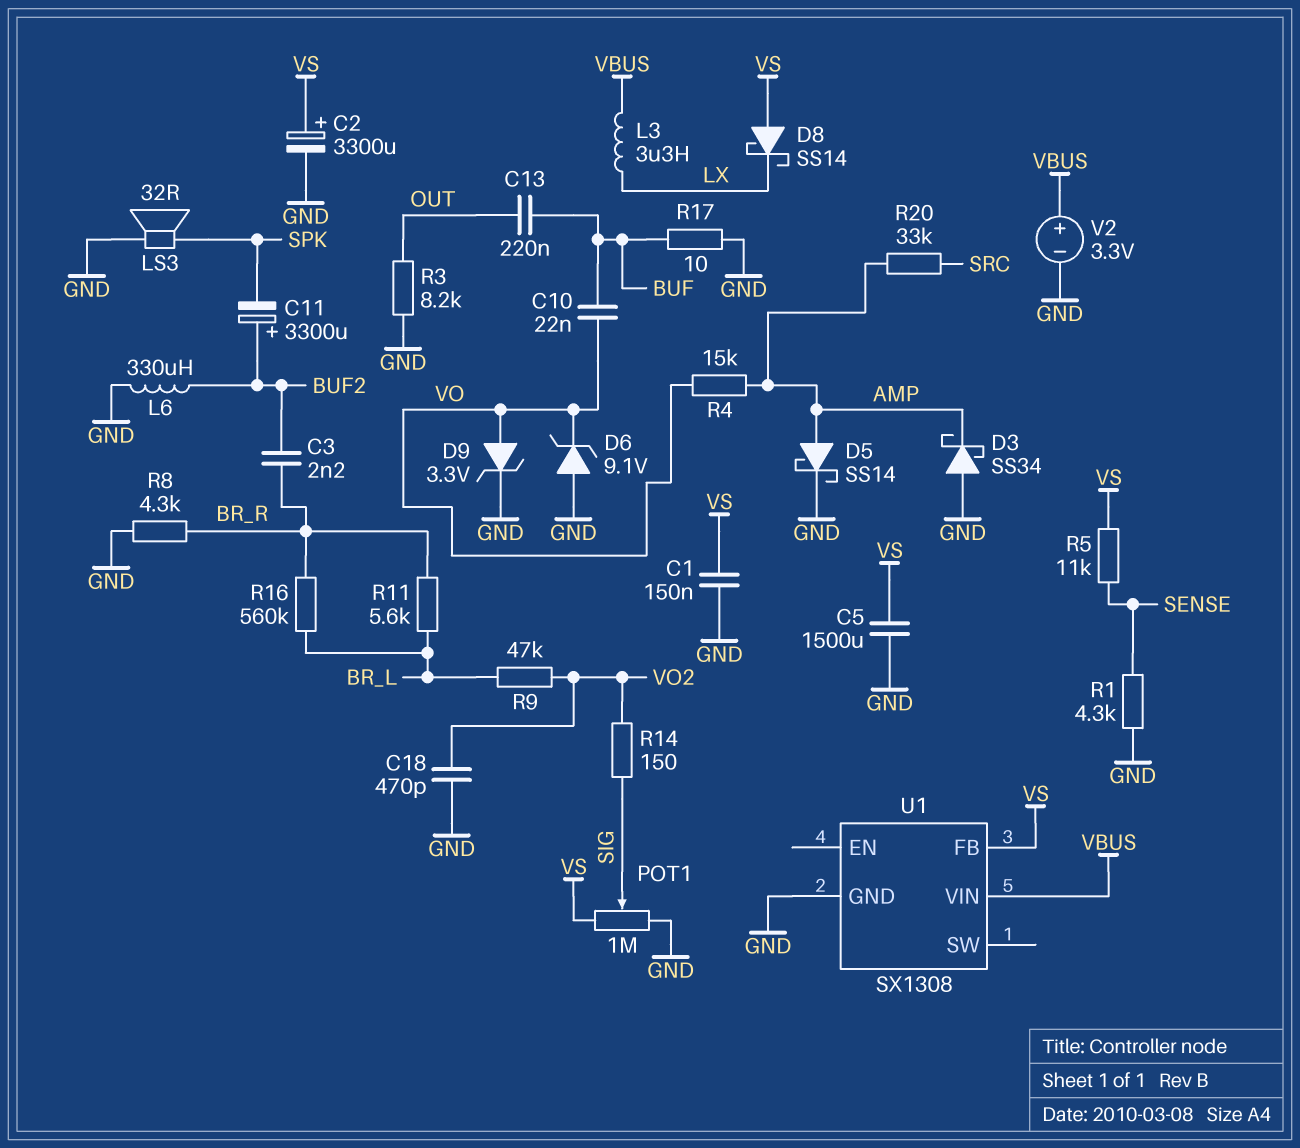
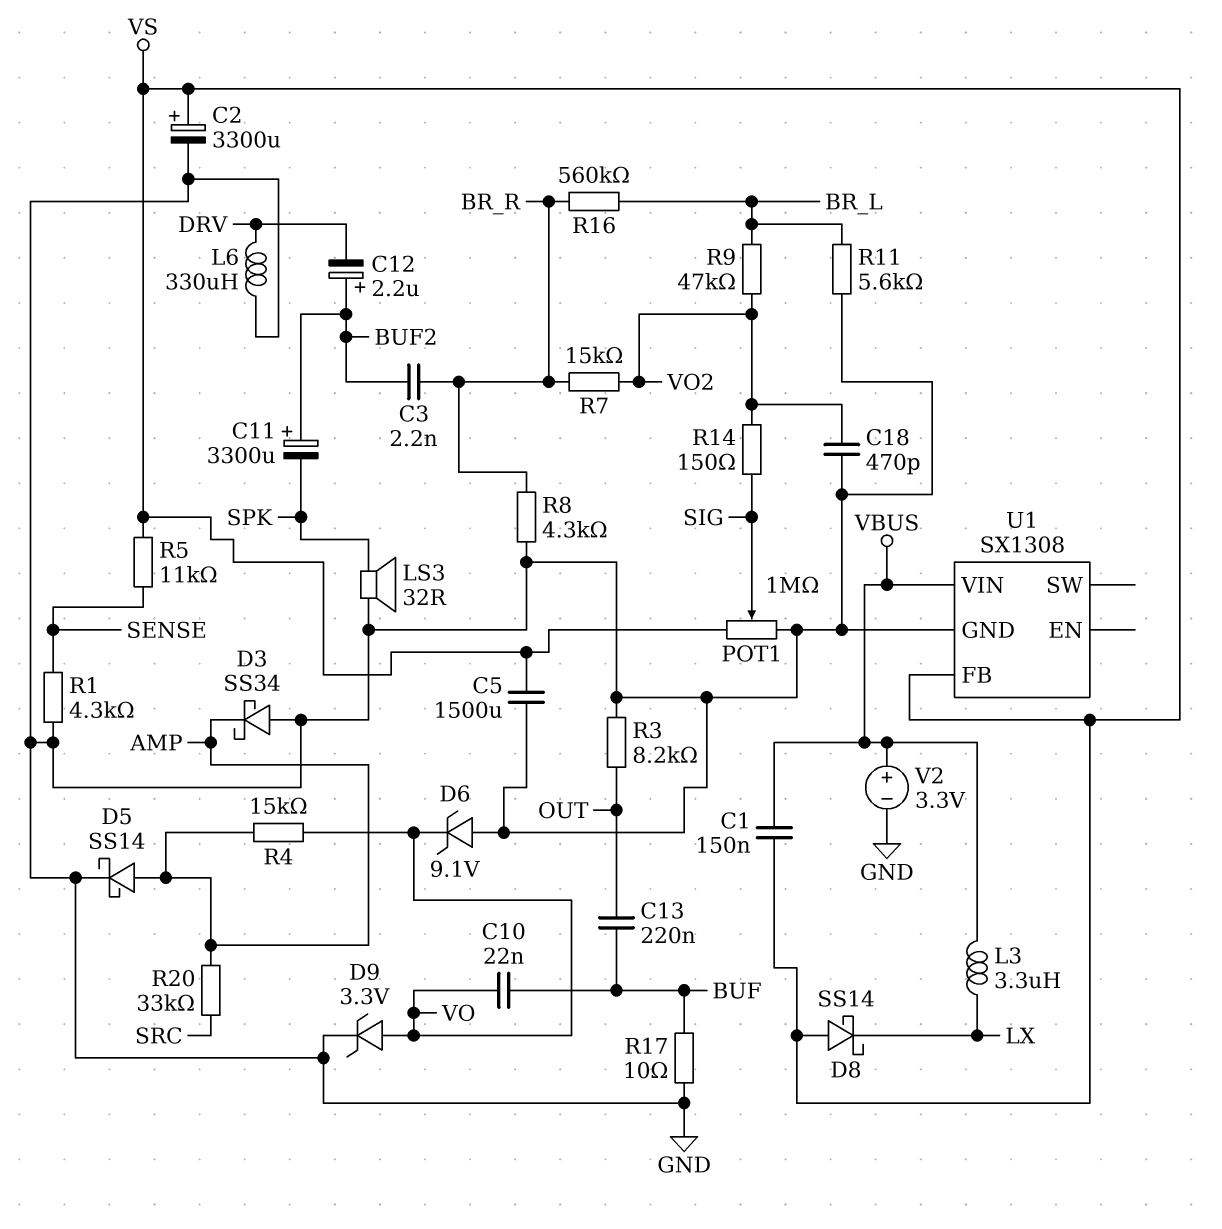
C1: 150nF (GND, VS) -> 150nF (VBUS, VS)
C12: none -> 2.2uF (plus BUF2, minus DRV)
L6: 330uH (BUF2, GND) -> 330uH (DRV, GND)
R7: none -> 15k (BR_R, VO2)
R11: 5.6k (BR_L, BR_R) -> 5.6k (BR_L, GND)

